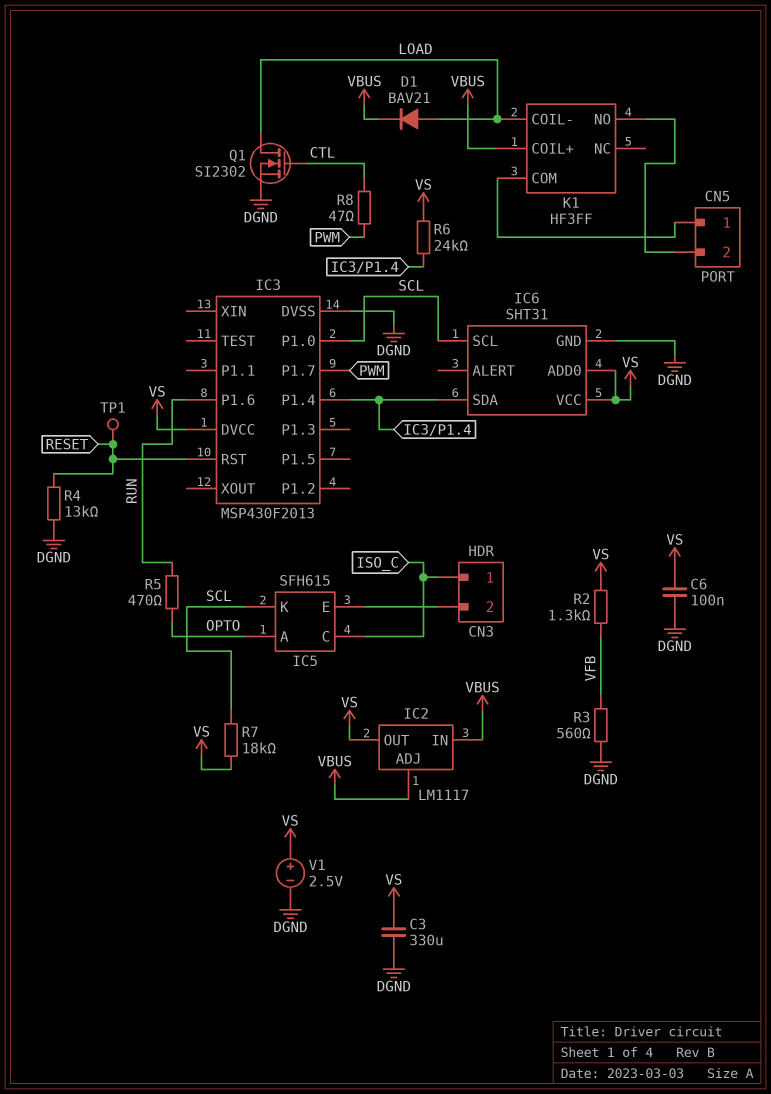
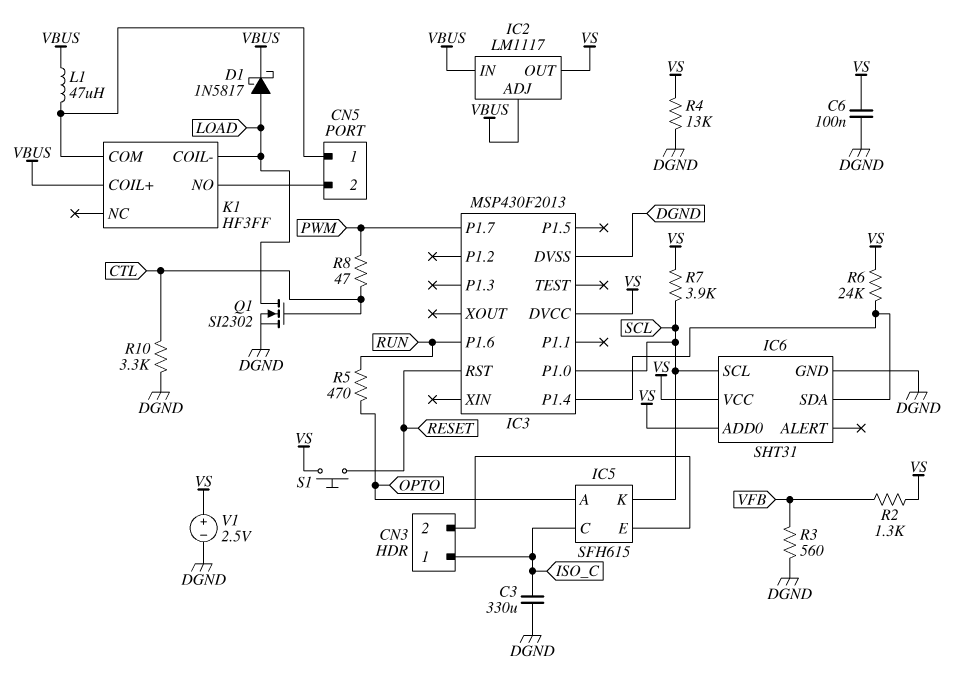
C3: 330uF (DGND, VS) -> 330uF (DGND, ISO_C)
D1: diode BAV21 (A LOAD, K VBUS) -> schottky 1N5817 (A LOAD, K VBUS)
L1: none -> 47uH (CN5/1, VBUS)
R4: 13k (DGND, RESET) -> 13k (DGND, VS)
R7: 18k (SCL, VS) -> 3.9k (SCL, VS)
R10: none -> 3.3k (CTL, DGND)
S1: none -> button (RESET, VS)
TP1: test point (RESET) -> none

